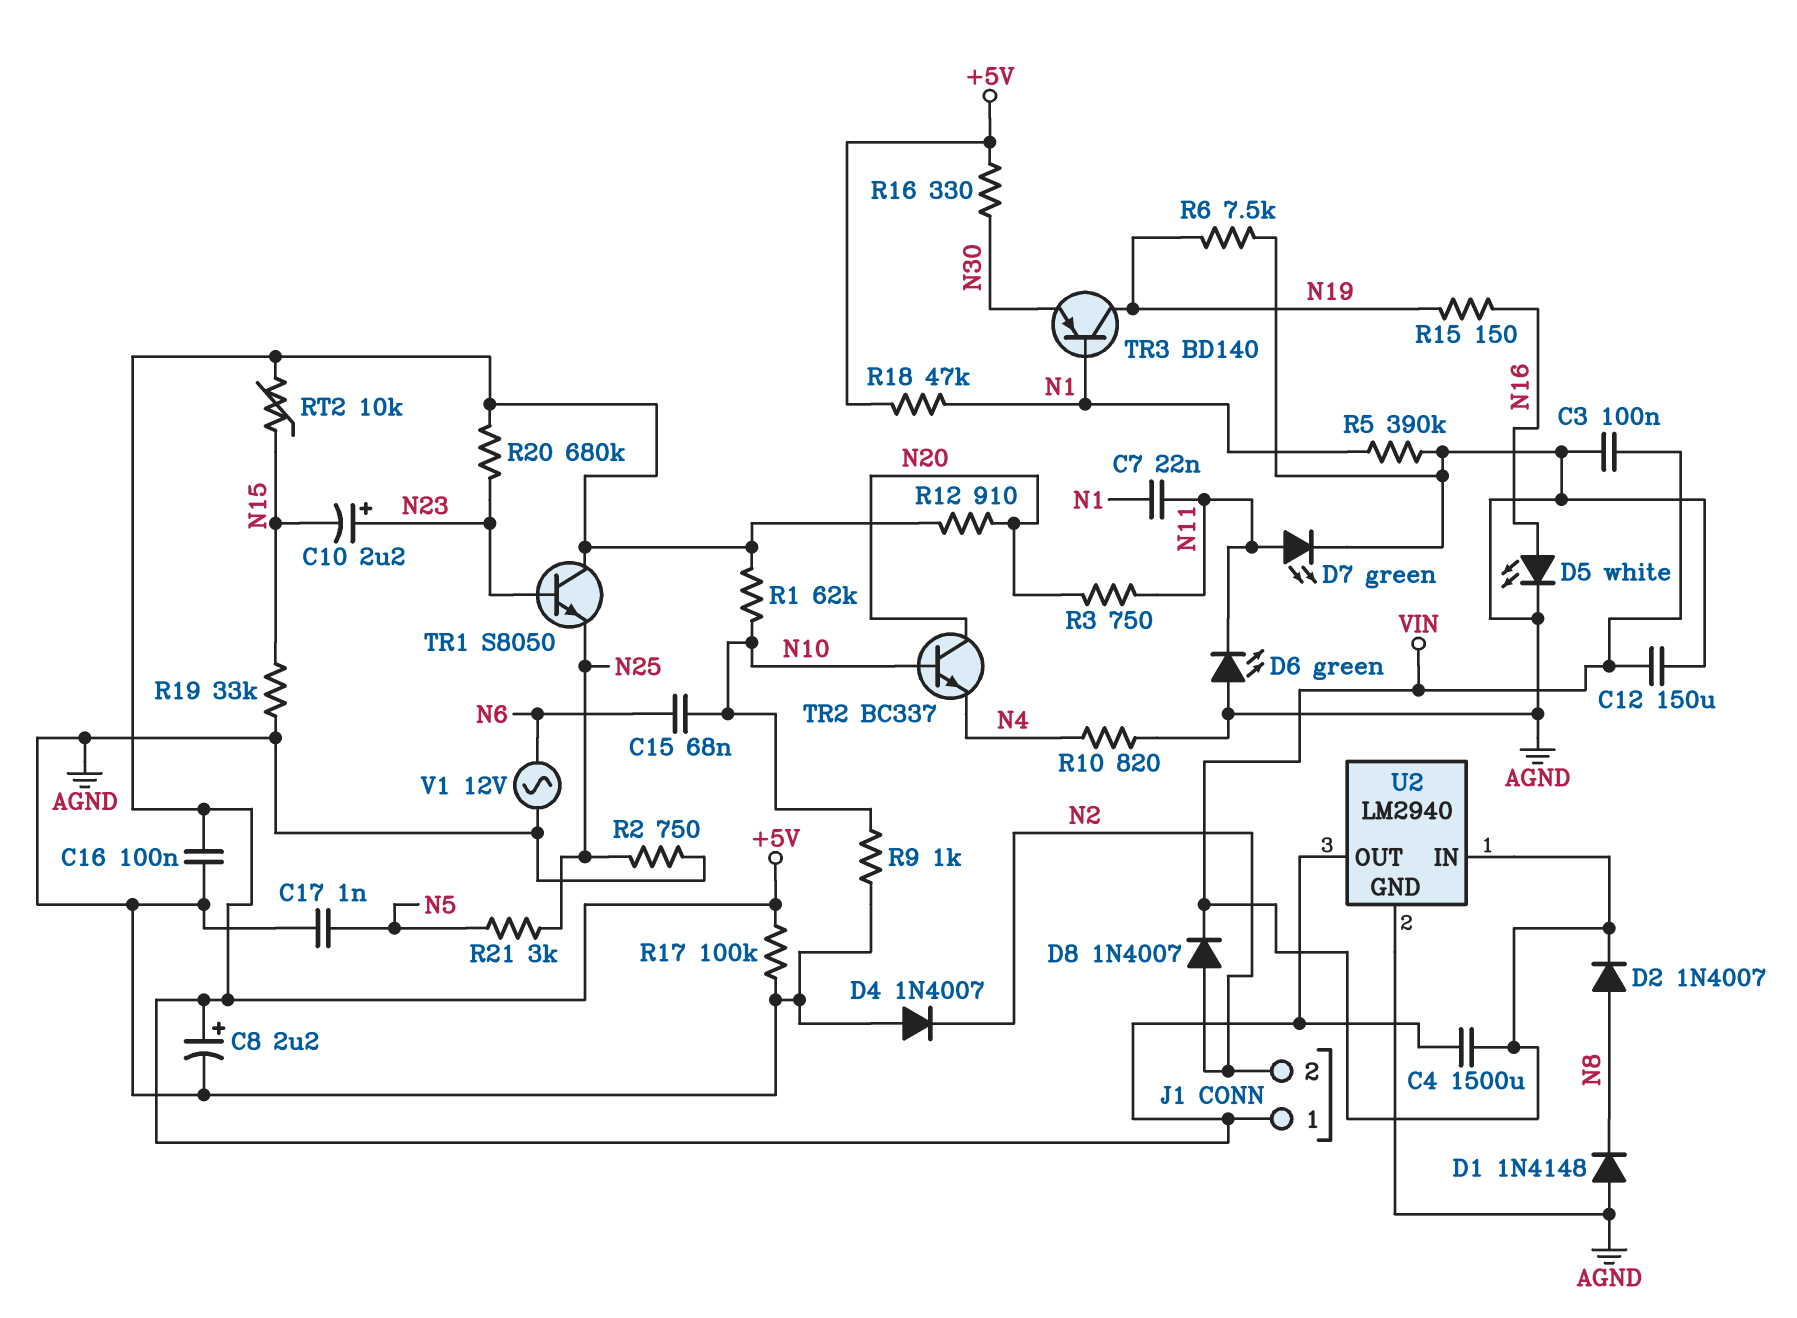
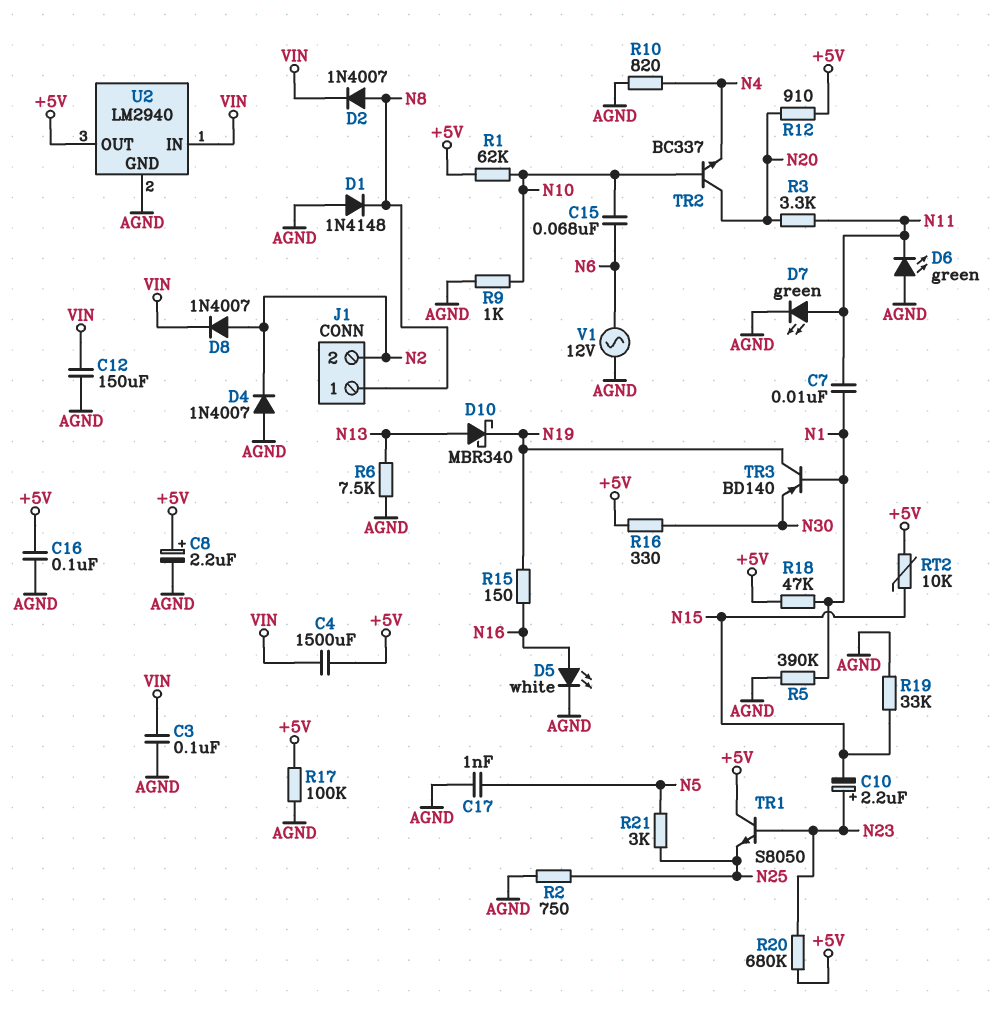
C7: 22nF (N1, N11) -> 10nF (N1, N11)
D10: none -> schottky MBR340 (A N13, K N19)
J1 pin 1: +5V -> N8
R3: 750 (N11, N20) -> 3.3k (N11, N20)
R6: 7.5k (AGND, N19) -> 7.5k (AGND, N13)

